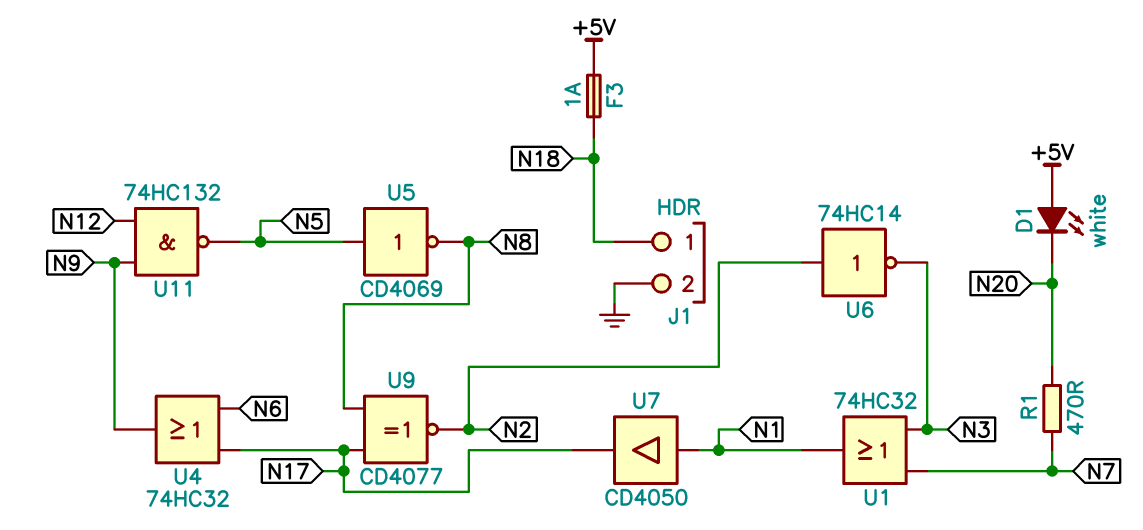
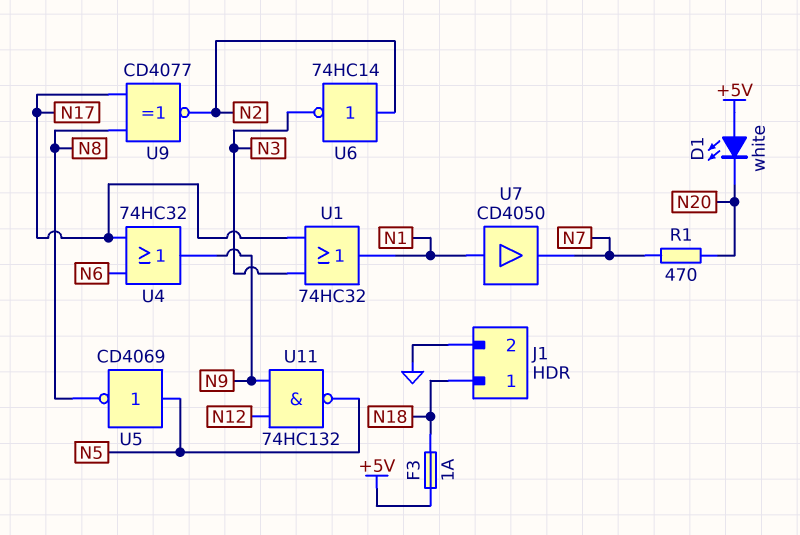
U1: OR 74HC32 (in N3, in N7, out N1) -> OR 74HC32 (in N3, in N17, out N1)
U7: buffer CD4050 (in N1, out N17) -> buffer CD4050 (in N1, out N7)

